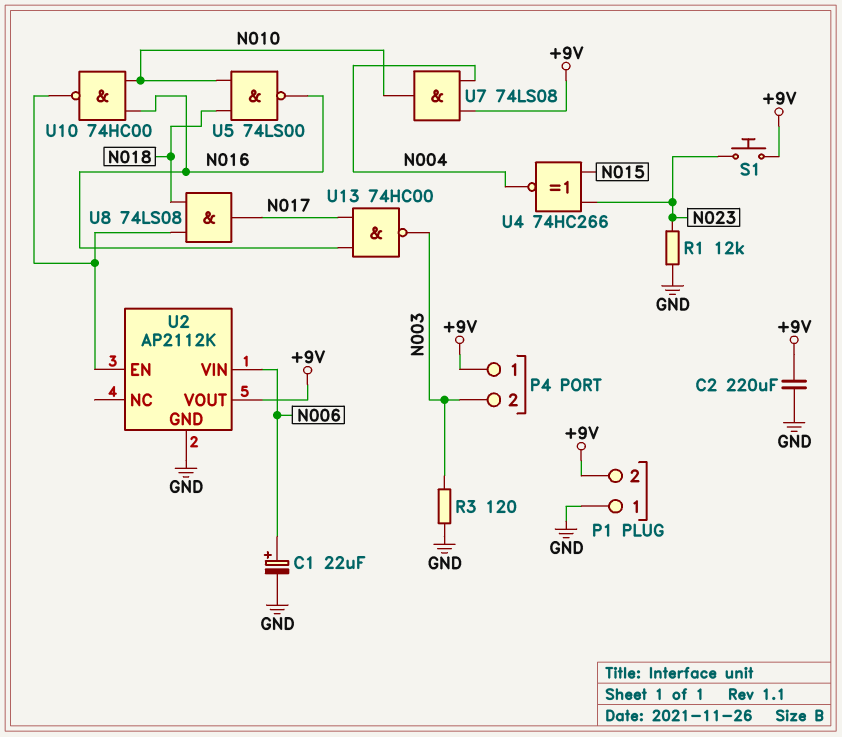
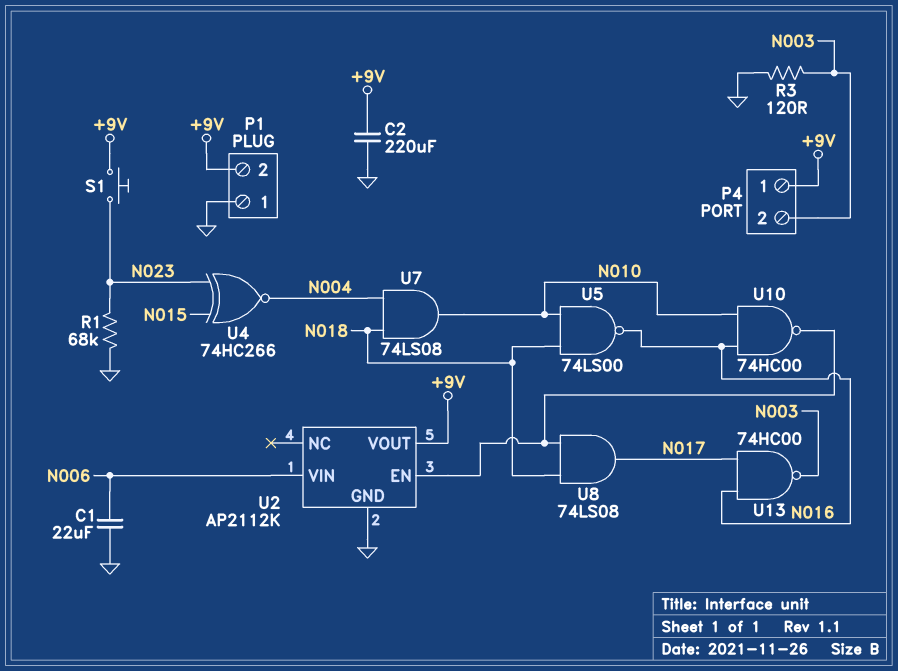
C1: 22uF (plus N006, minus GND) -> 22uF (GND, N006)
R1: 12k (GND, N023) -> 68k (GND, N023)
U7: AND 74LS08 (in +9V, in N004, out N010) -> AND 74LS08 (in N004, in N018, out N010)

